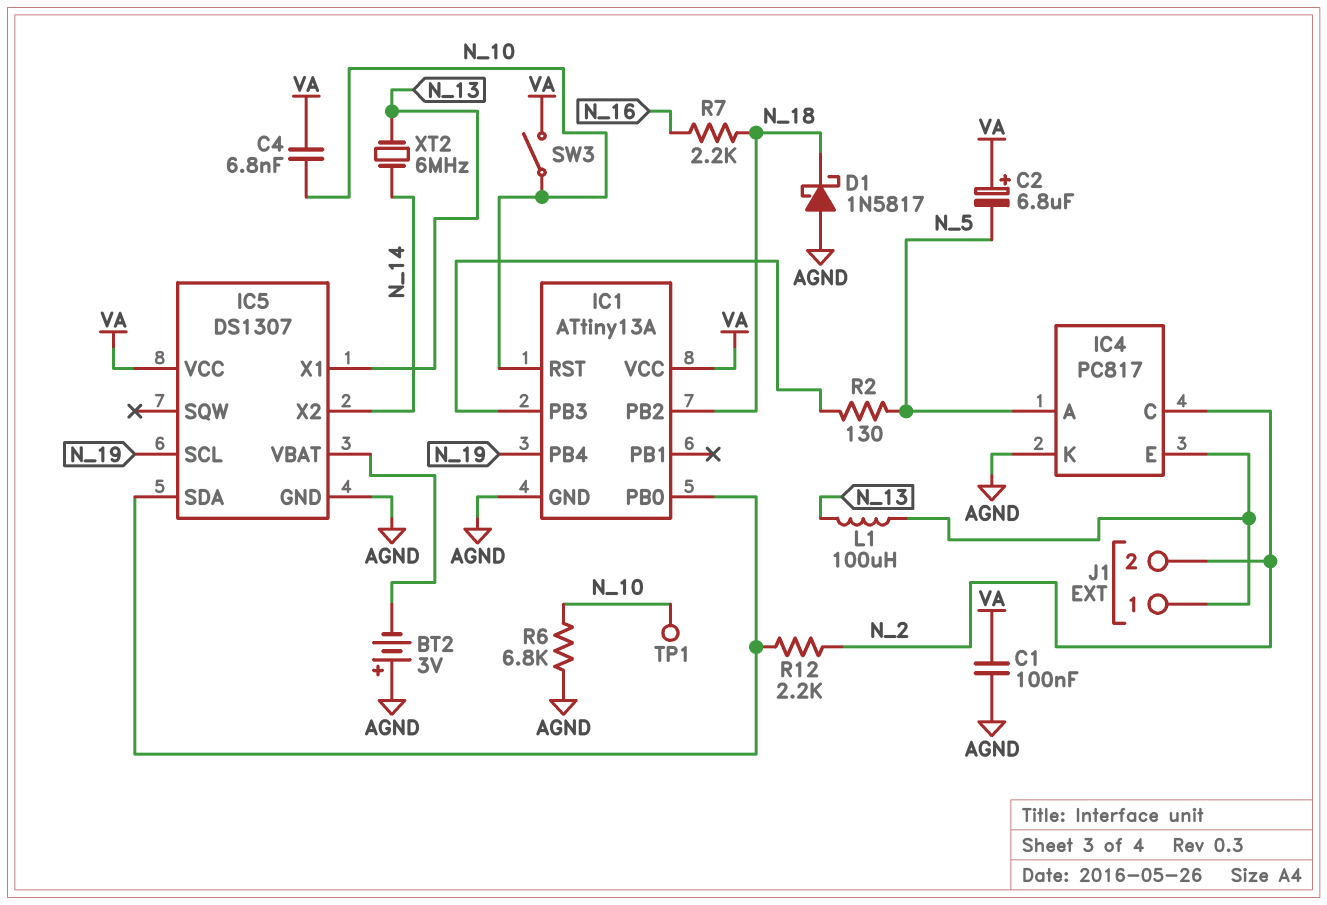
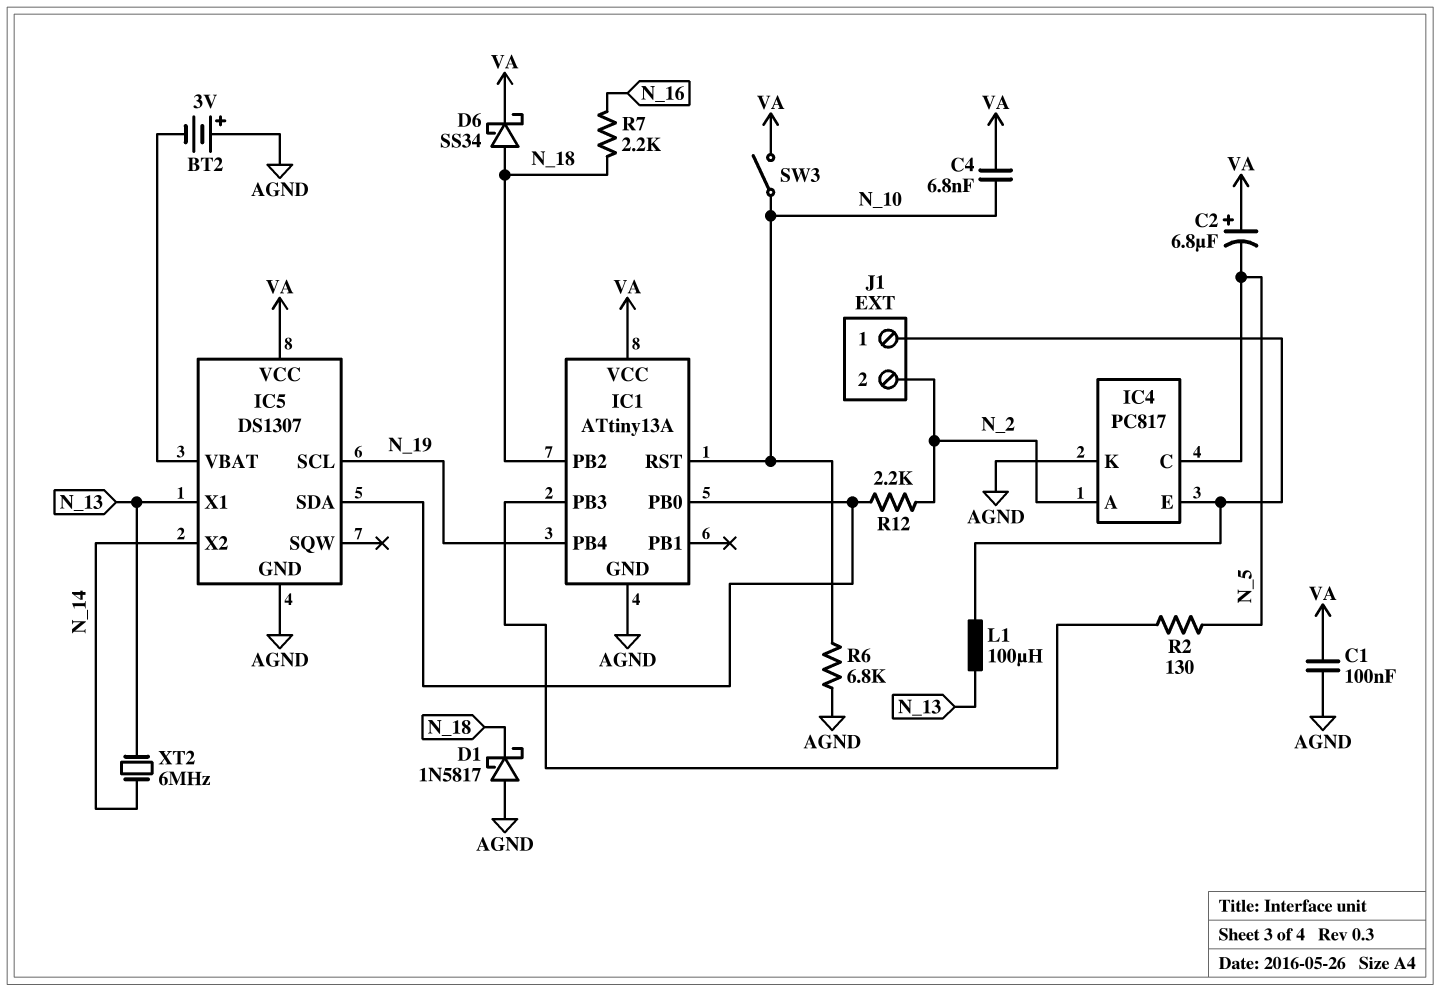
D6: none -> schottky SS34 (A N_18, K VA)
IC4 pin A: N_5 -> N_2
IC4 pin C: N_2 -> N_5
TP1: test point (N_10) -> none

